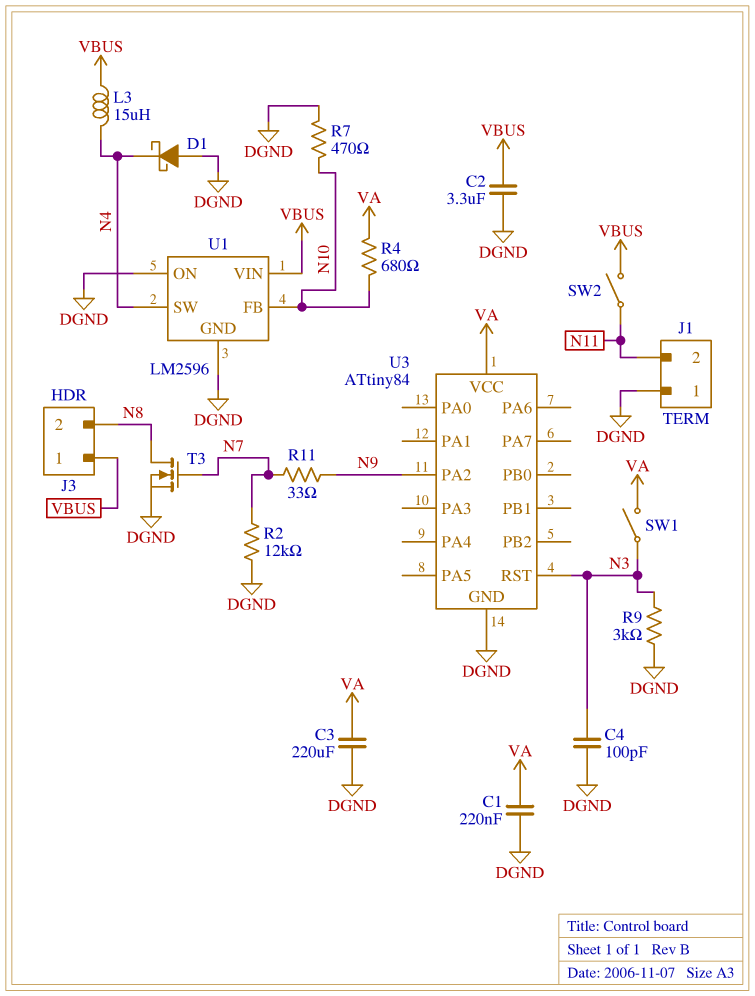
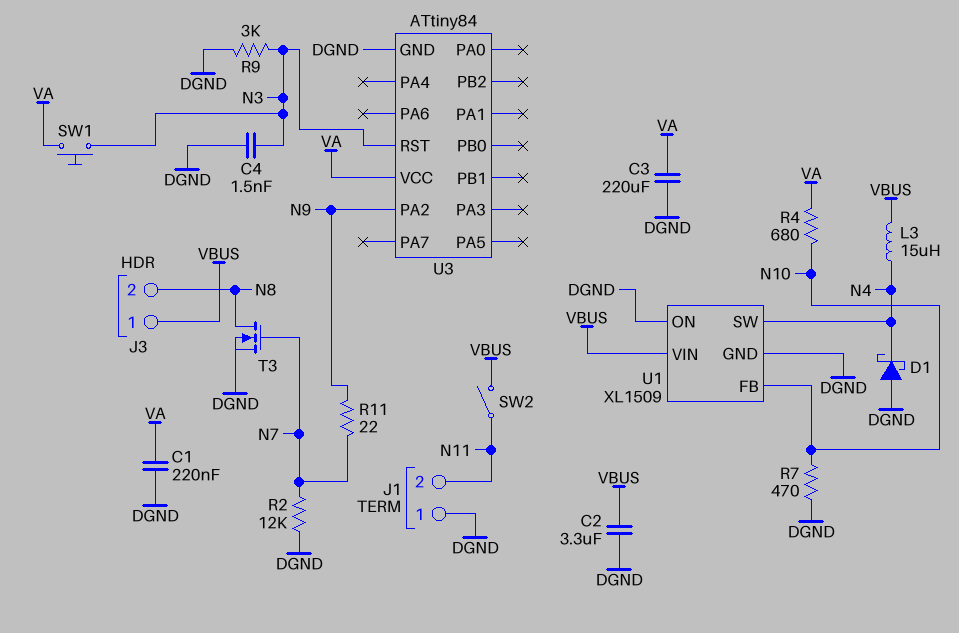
C4: 100pF (DGND, N3) -> 1.5nF (DGND, N3)
R11: 33 (N7, N9) -> 22 (N7, N9)
SW1: switch (N3, VA) -> button (N3, VA)
U1: LM2596 -> XL1509

